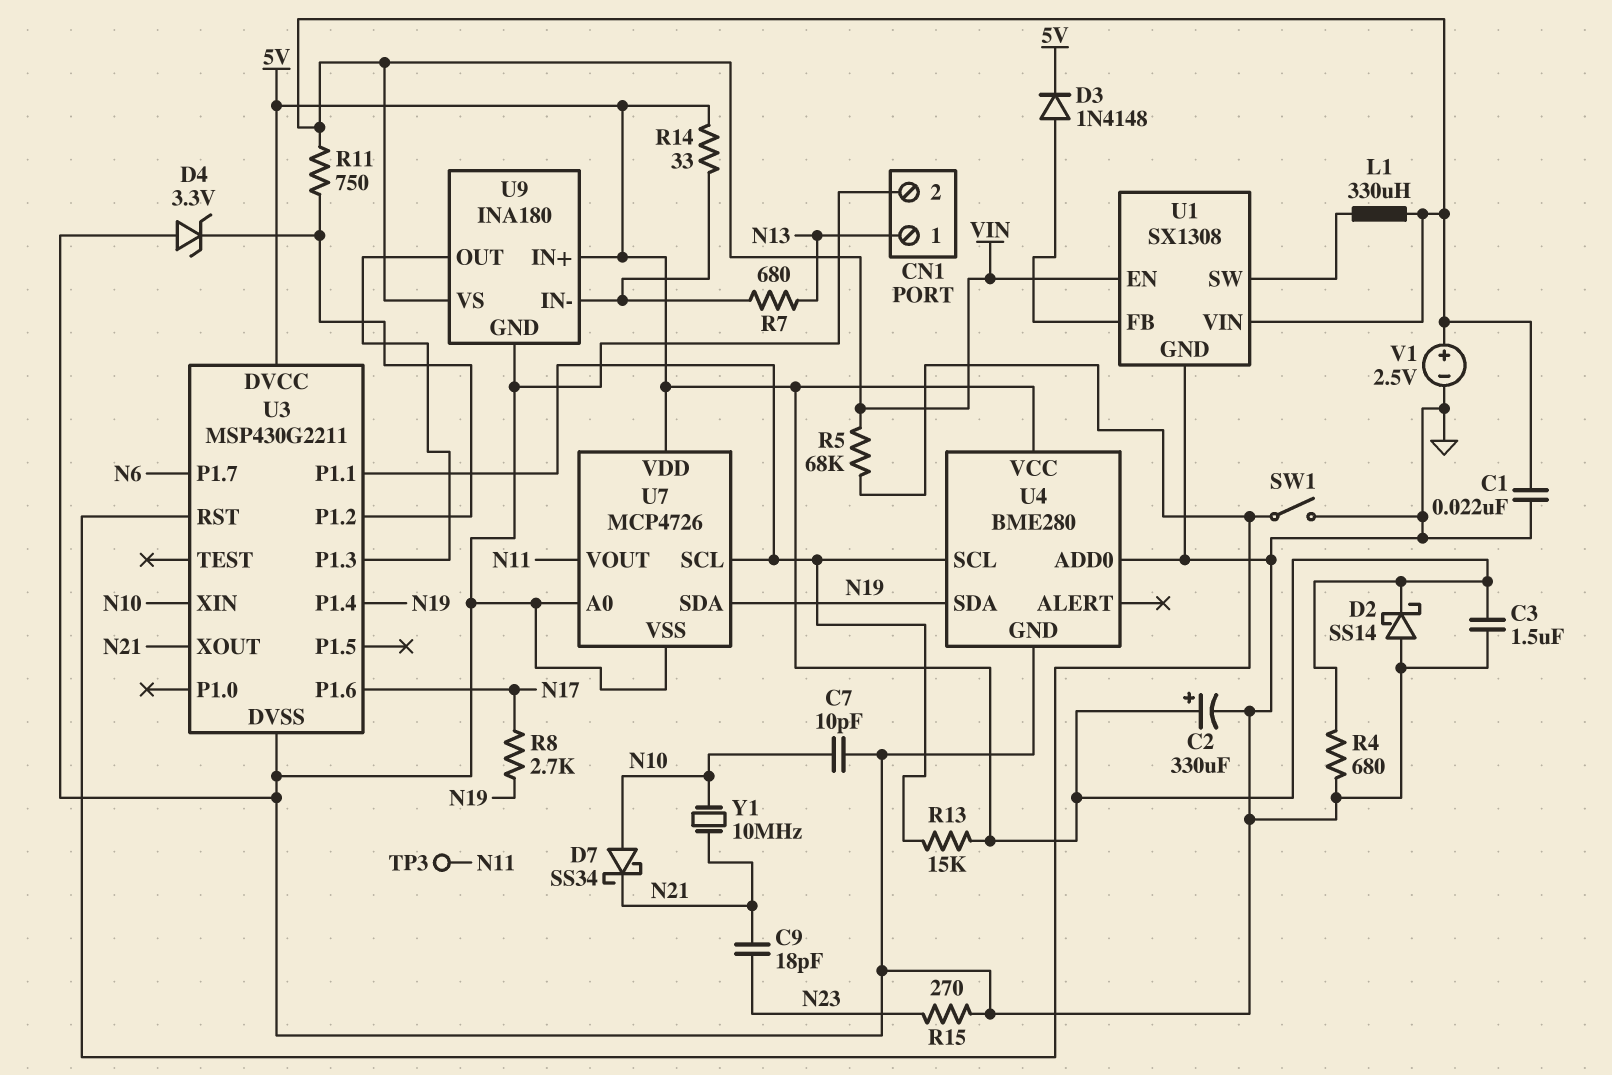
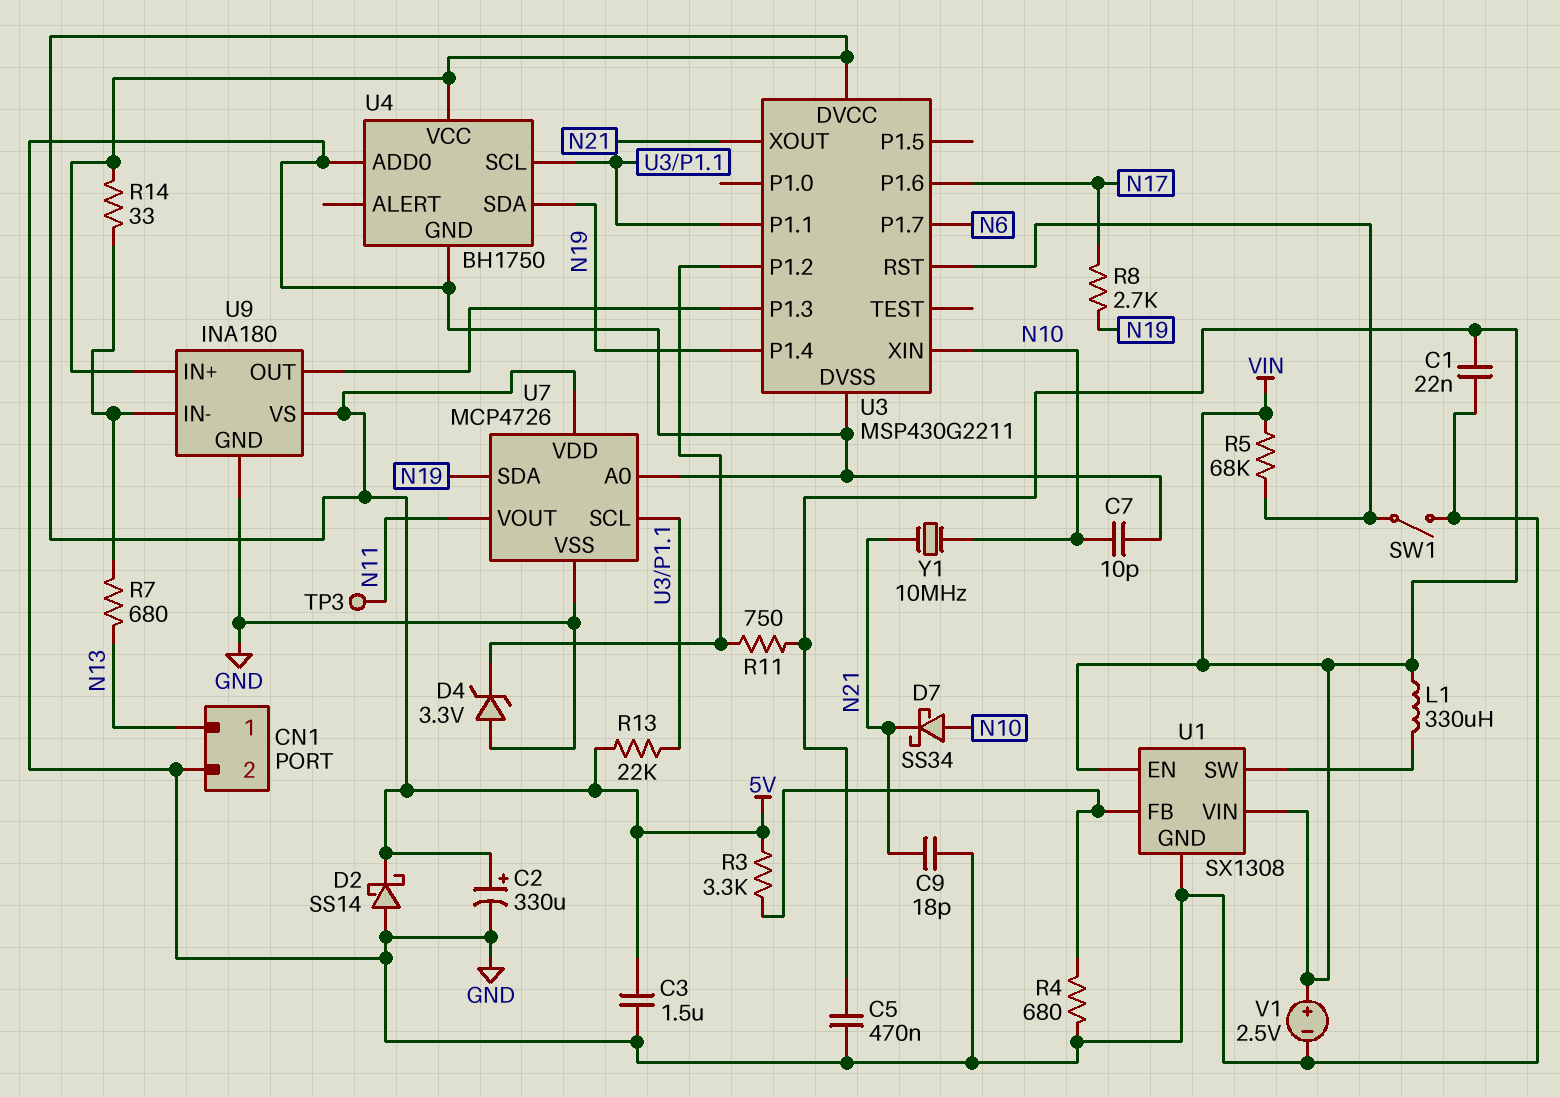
C5: none -> 470nF (GND, VIN)
C9: 18pF (N21, N23) -> 18pF (GND, N21)
D3: diode 1N4148 (A U1/FB, K 5V) -> none
R3: none -> 3.3k (5V, U1/FB)
R4: 680 (5V, GND) -> 680 (GND, U1/FB)
R13: 15k (5V, U3/P1.1) -> 22k (5V, U3/P1.1)
R15: 270 (GND, N23) -> none
U4: BME280 -> BH1750
U9 pin VS: VIN -> 5V

